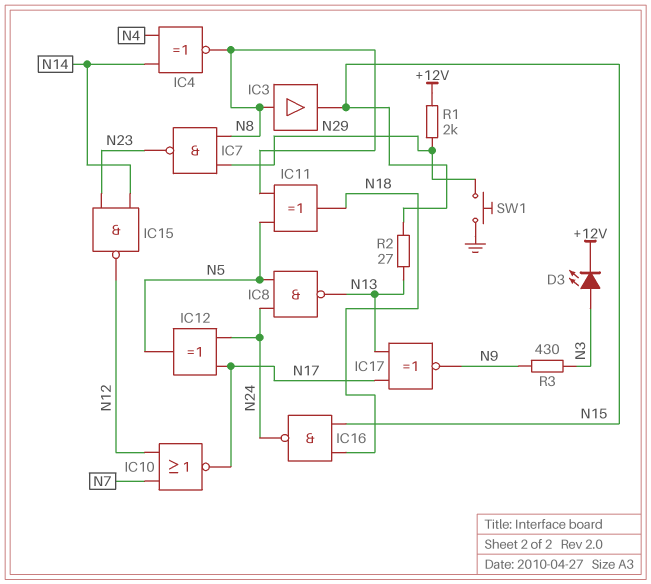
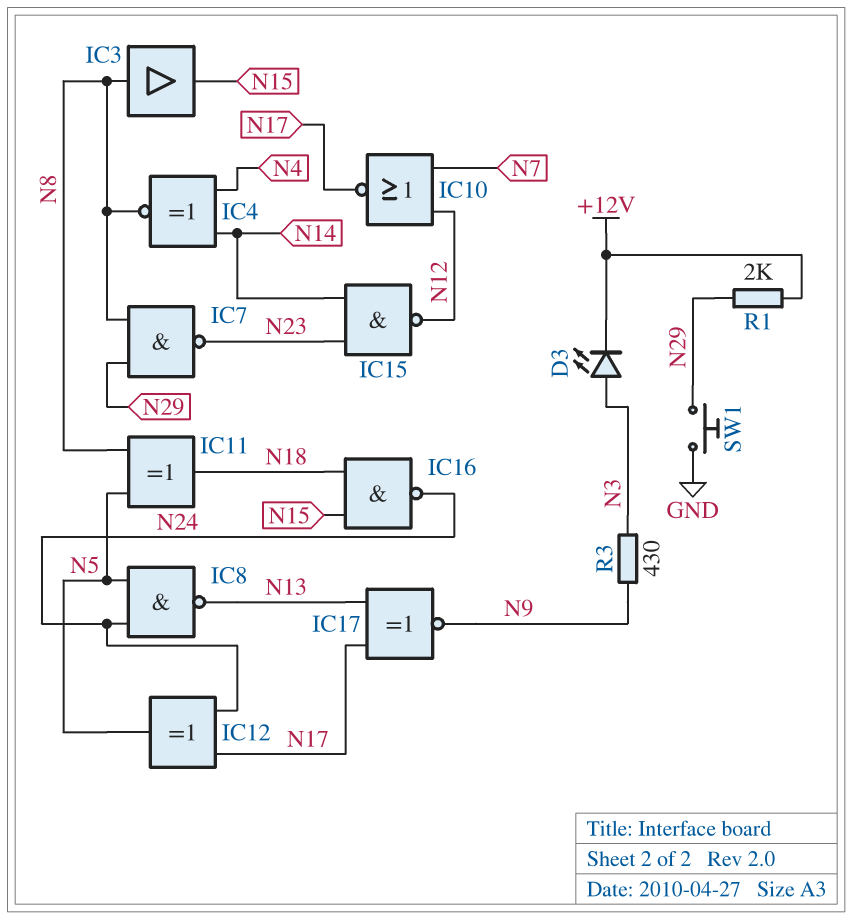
R2: 27 (N13, N15) -> none

